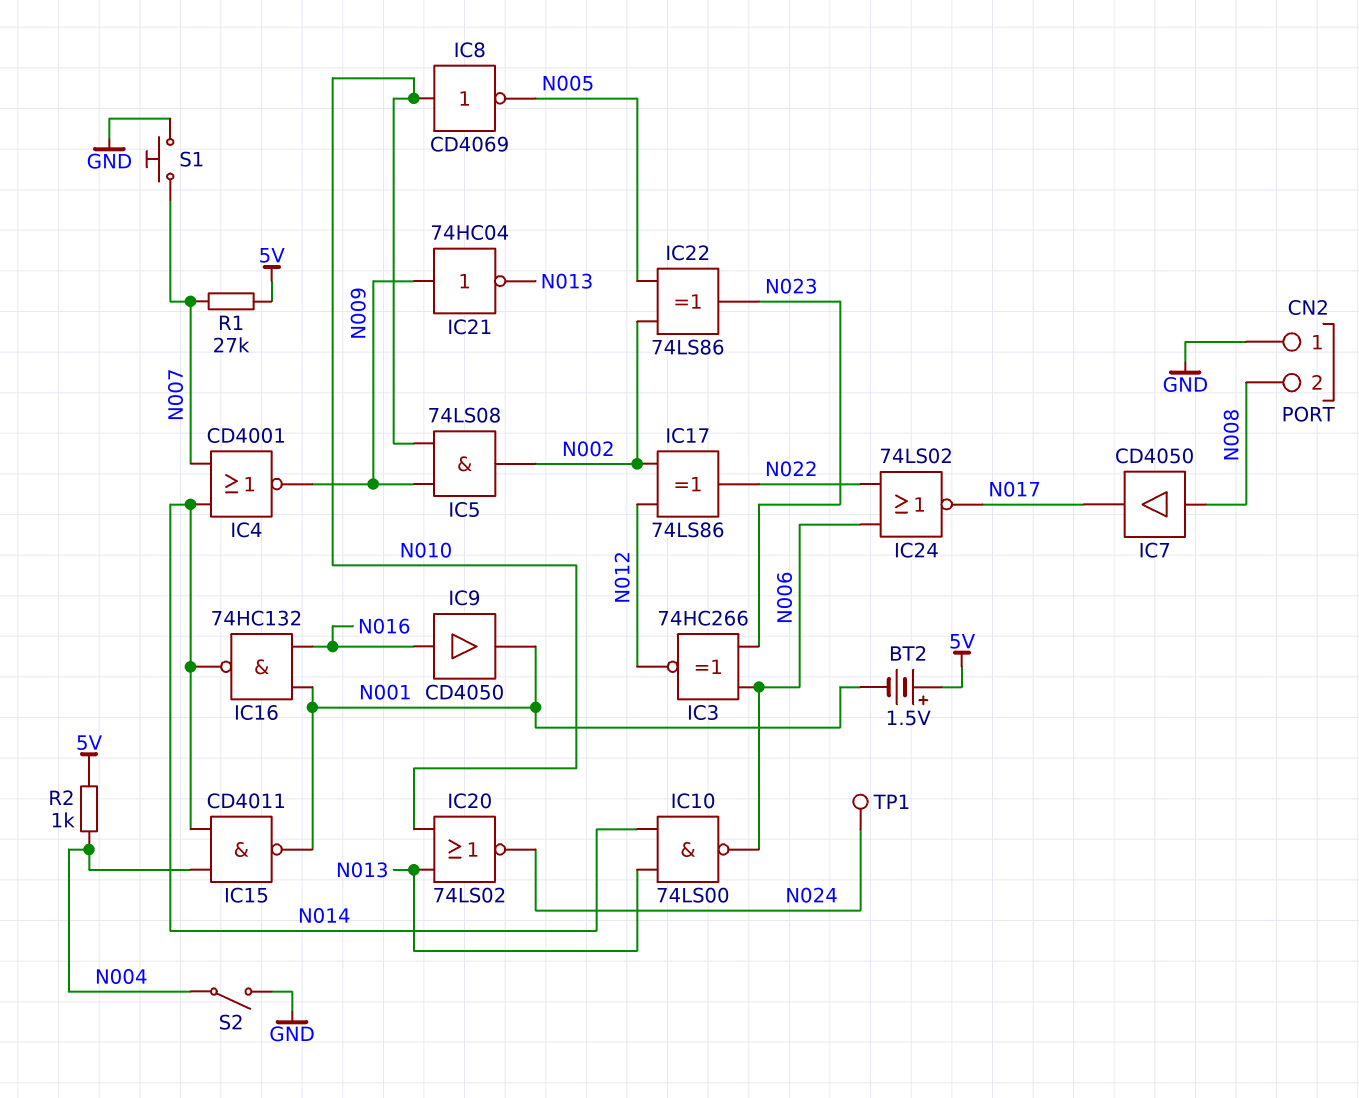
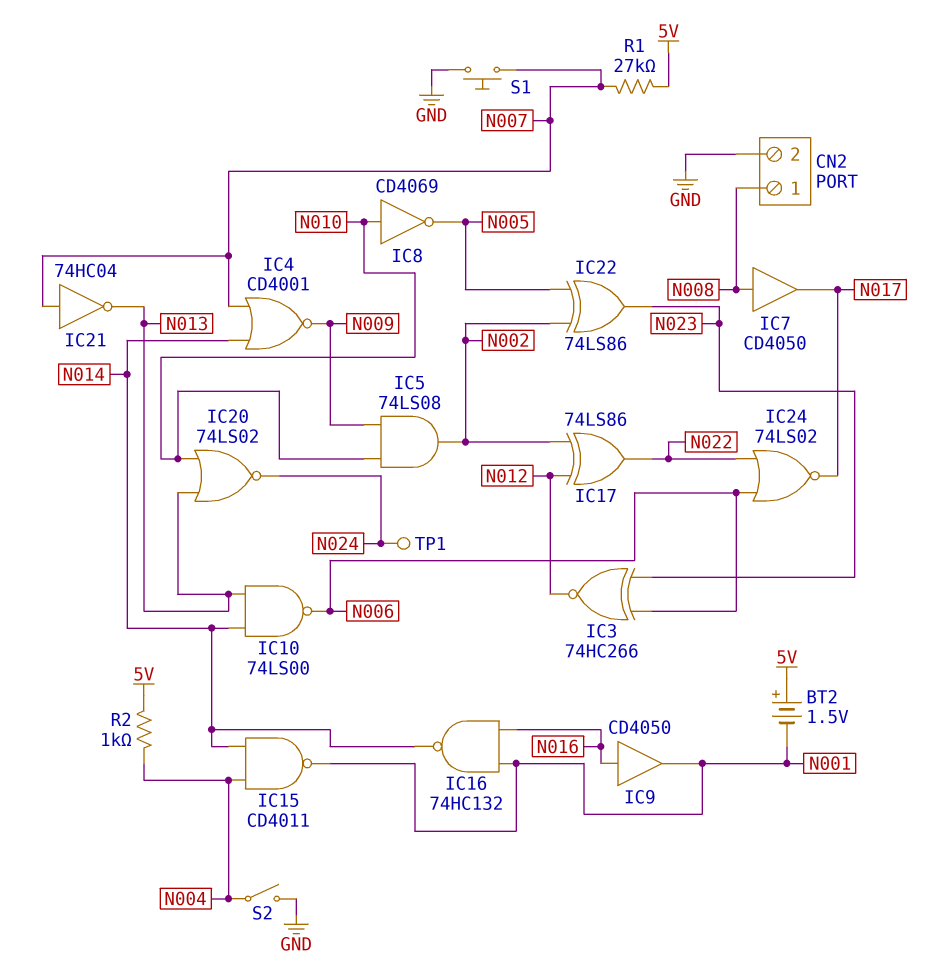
CN2 pin 1: GND -> N008
CN2 pin 2: N008 -> GND
IC21: NOT 74HC04 (in N009, out N013) -> NOT 74HC04 (in N007, out N013)

